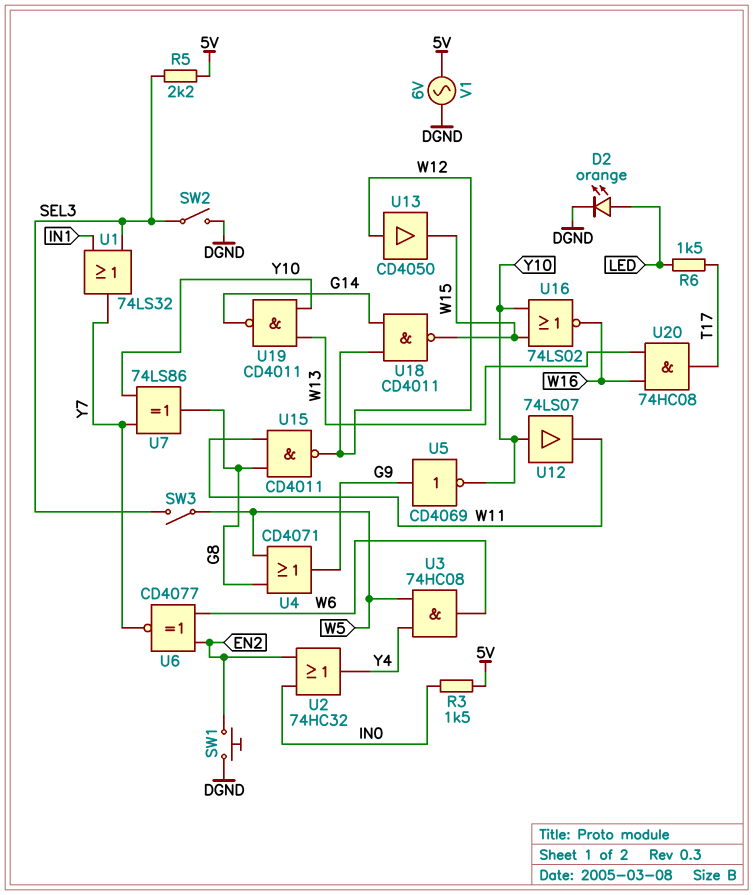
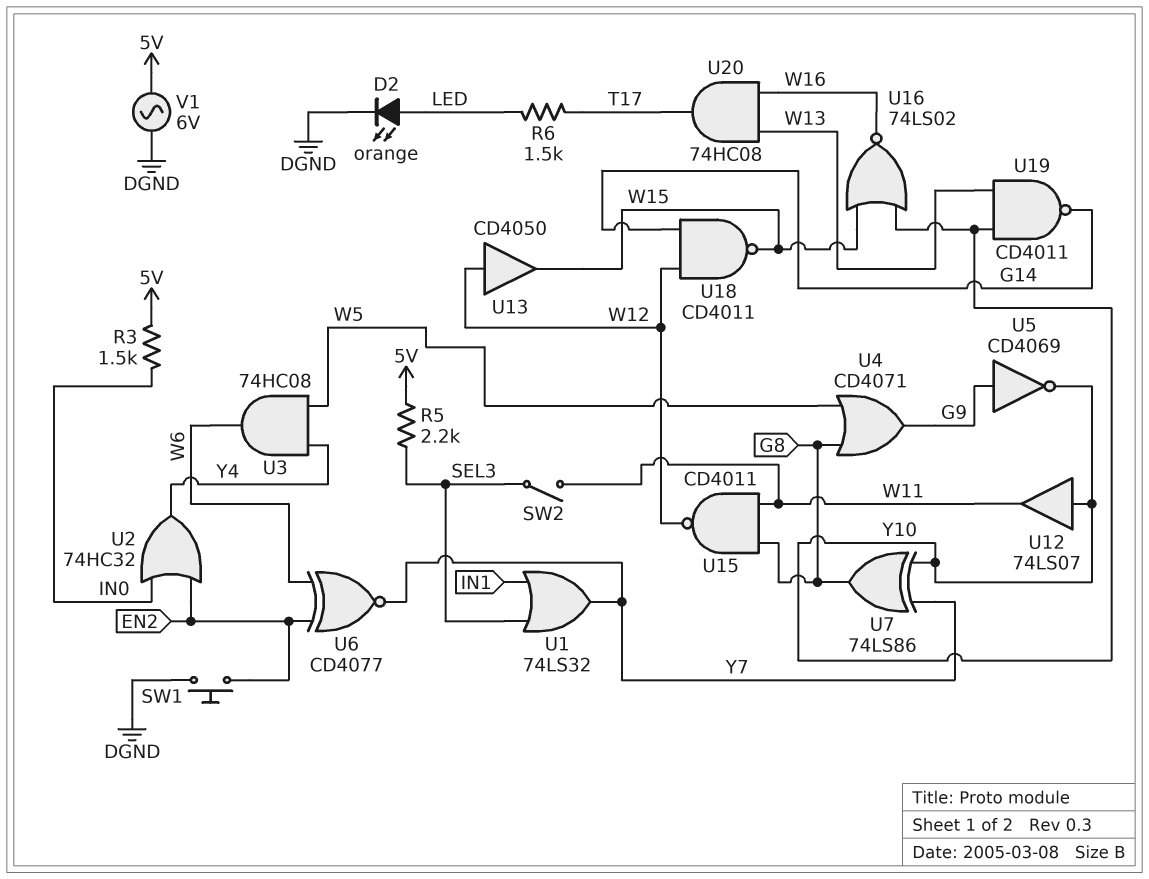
SW2: switch (DGND, SEL3) -> switch (SEL3, W11)
SW3: switch (SEL3, W5) -> none

